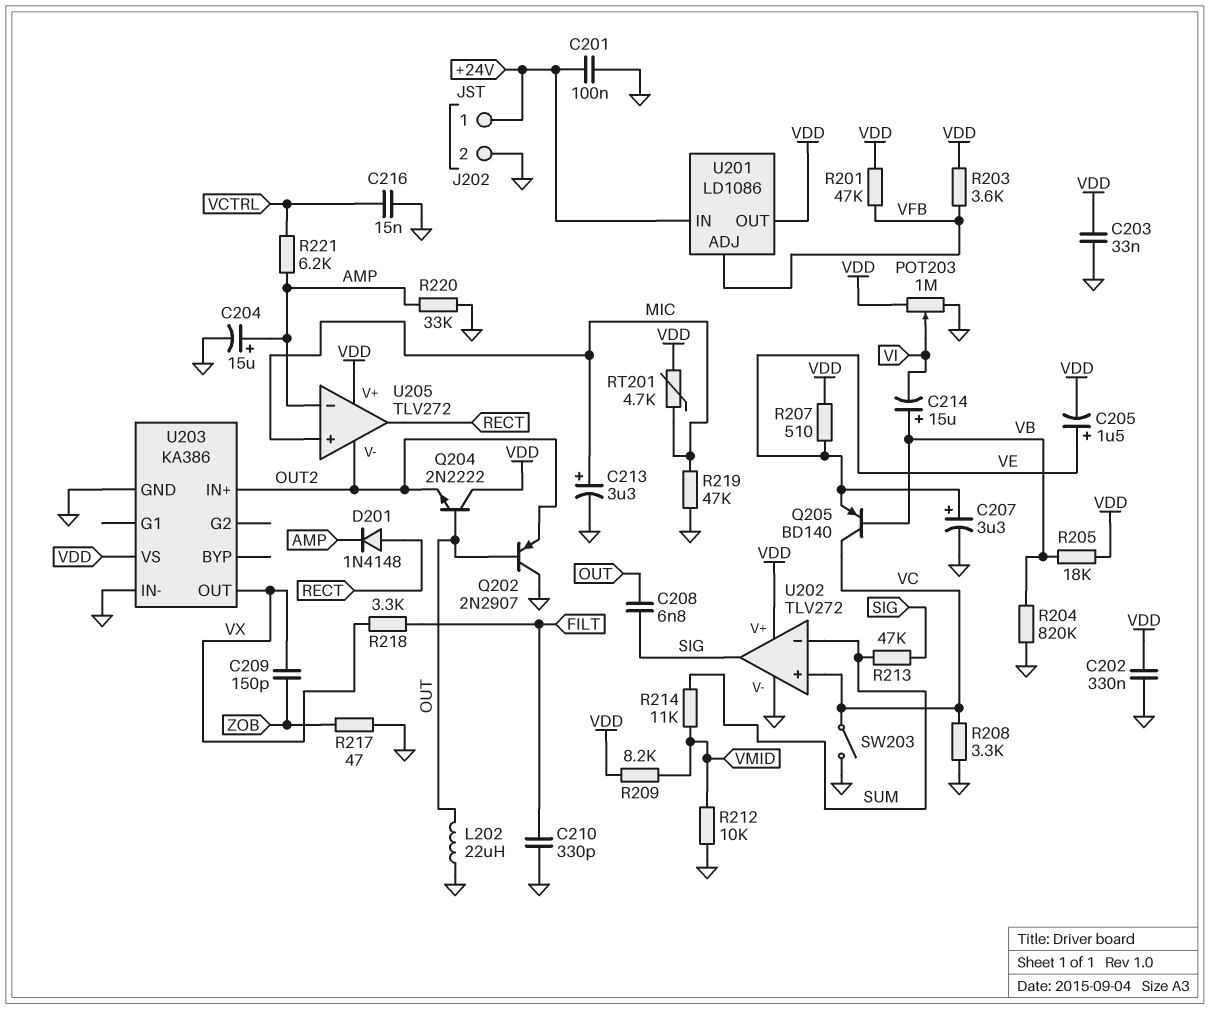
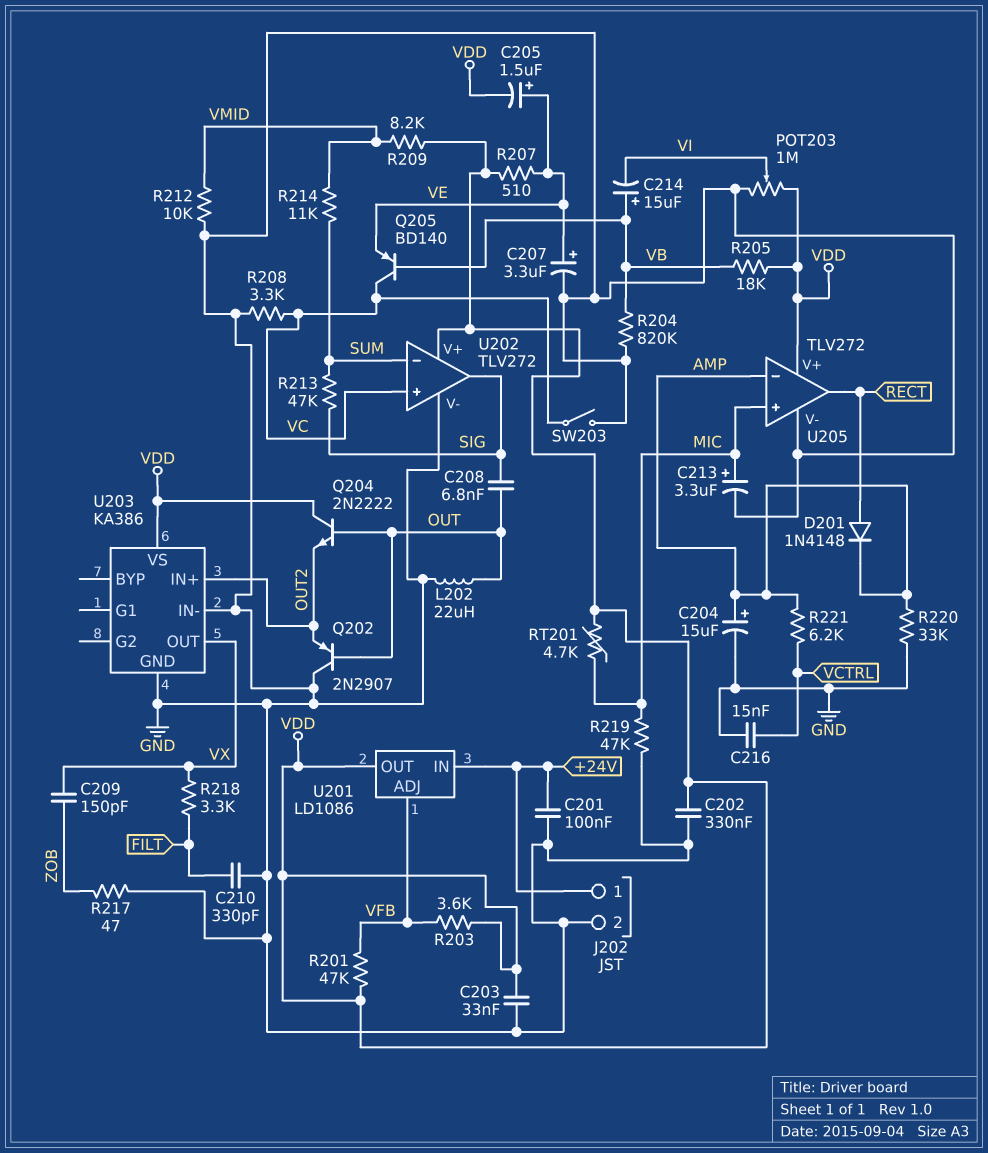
U205 pin V-: OUT2 -> GND

